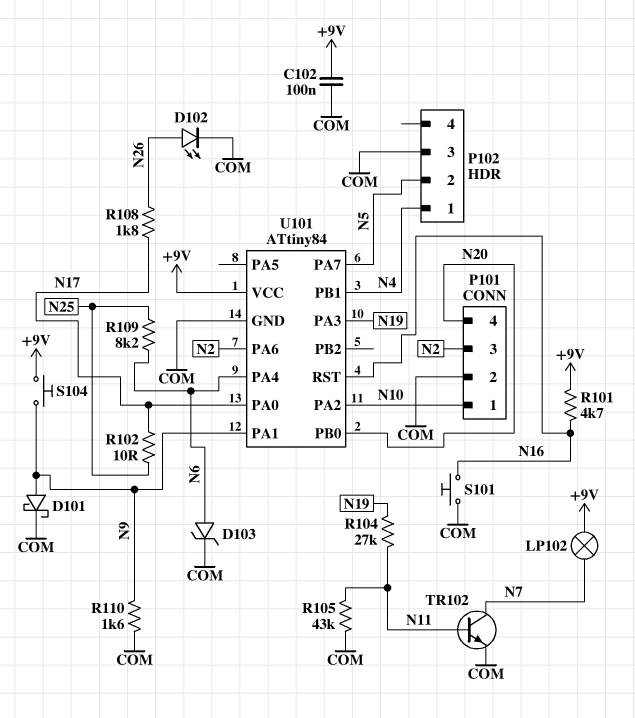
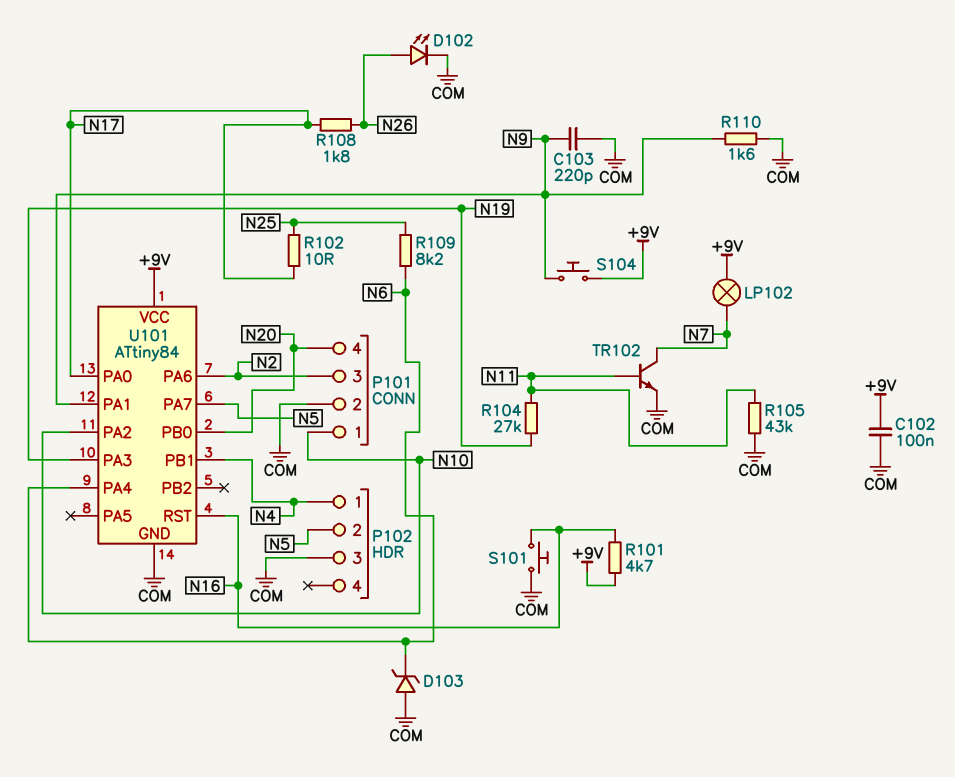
C103: none -> 220pF (COM, N9)
D101: schottky (A N9, K COM) -> none
D103: zener (A N6, K COM) -> zener (A COM, K N6)

